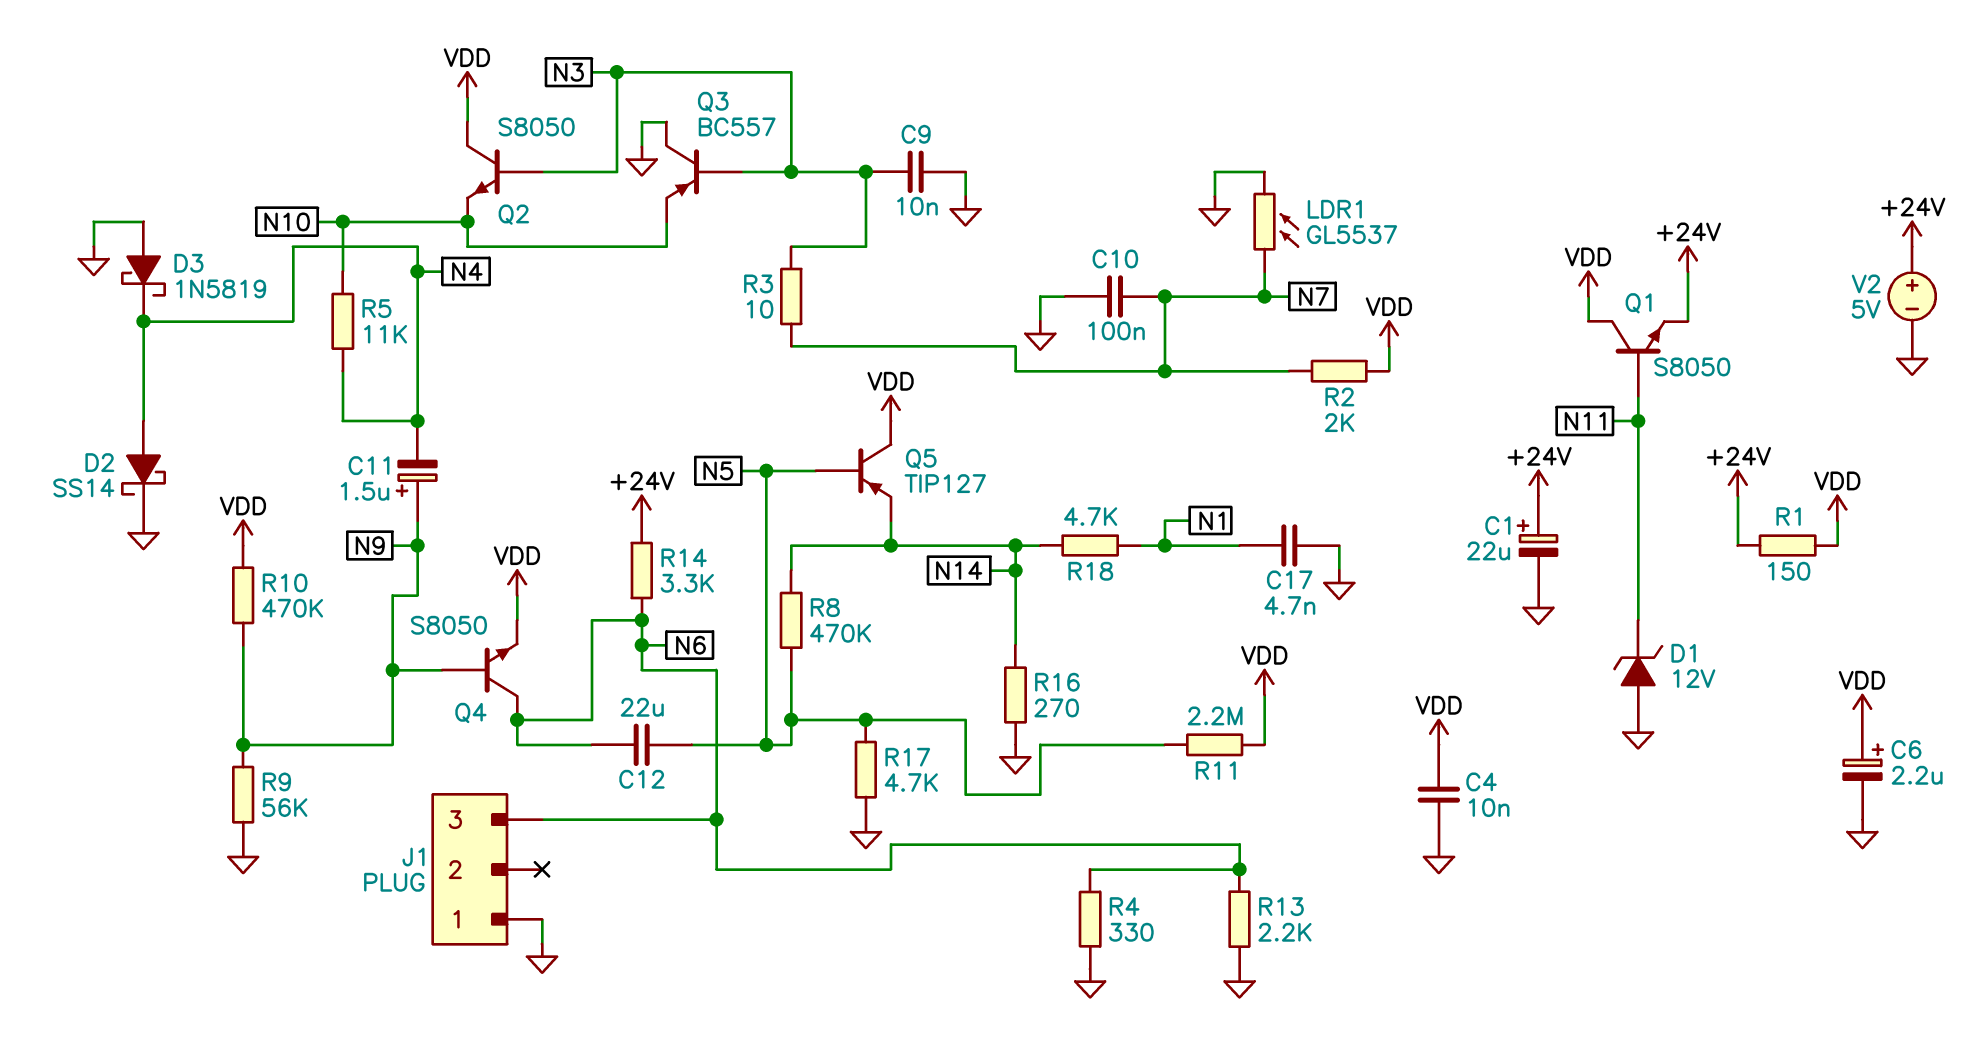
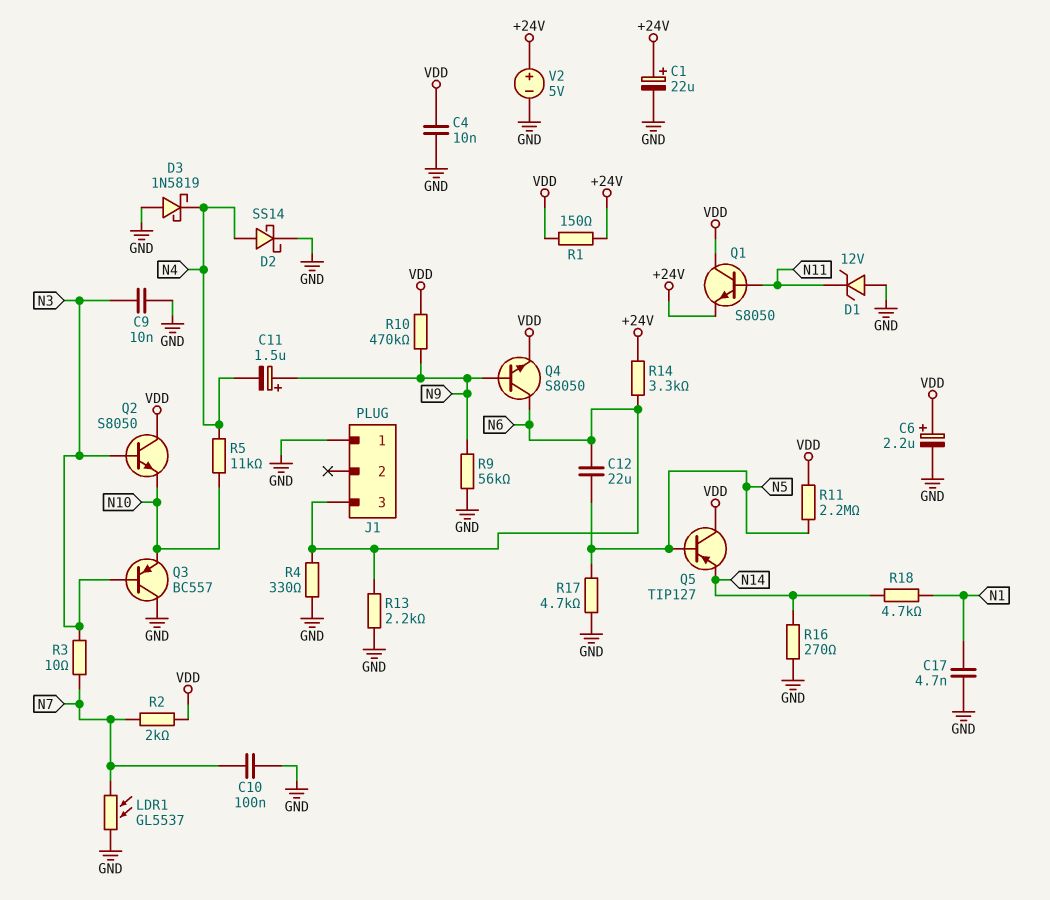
R8: 470k (N5, N14) -> none

